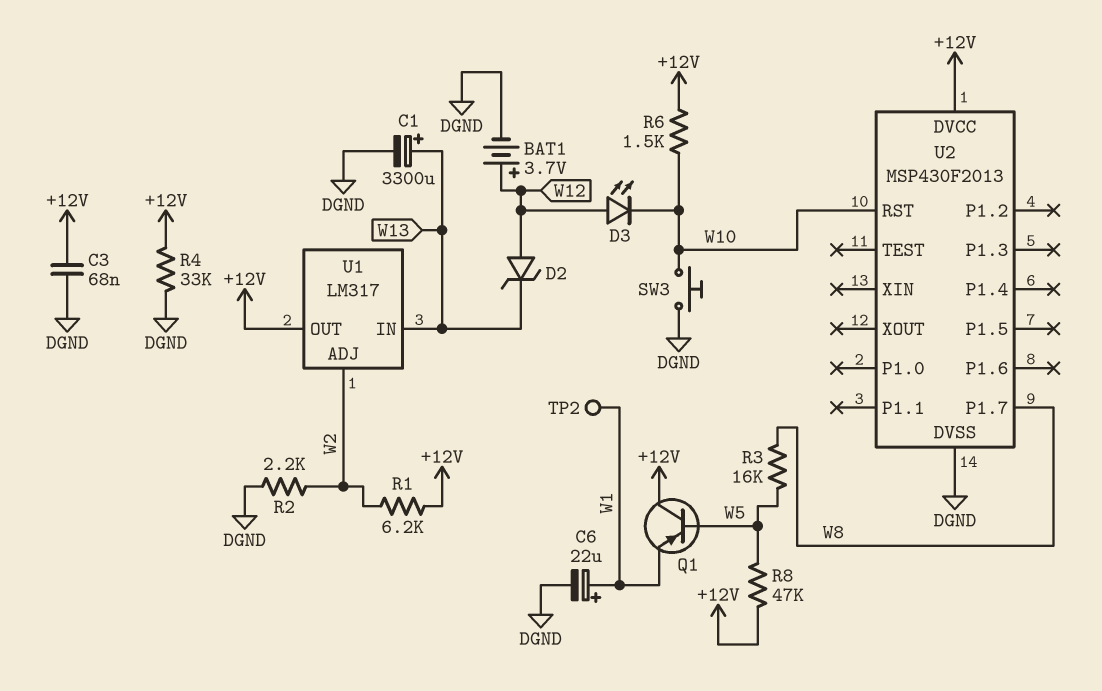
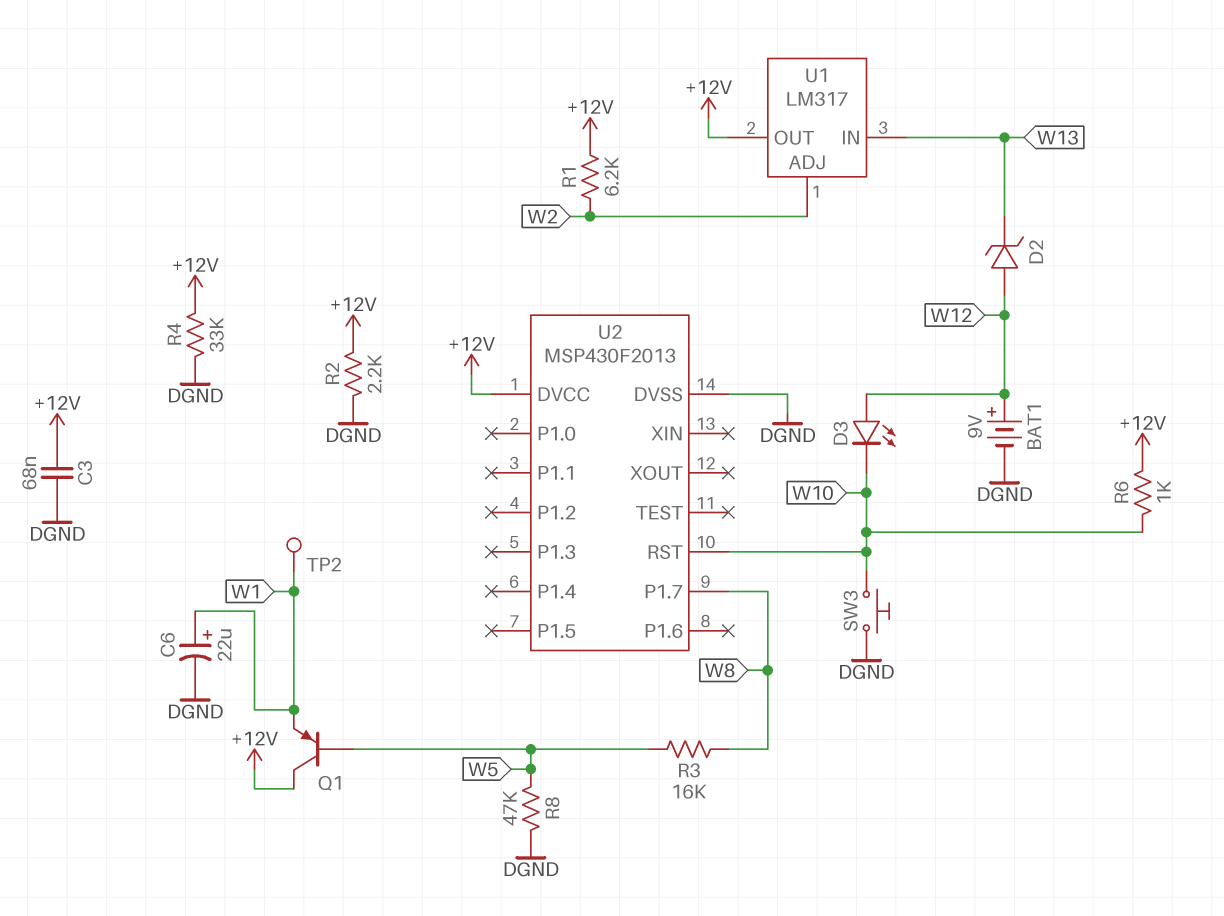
BAT1: 3.7V (plus W12, minus DGND) -> 9V (plus W12, minus DGND)
C1: 3300uF (plus W13, minus DGND) -> none
R2: 2.2k (DGND, W2) -> 2.2k (+12V, DGND)
R6: 1.5k (+12V, W10) -> 1k (+12V, W10)
R8: 47k (+12V, W5) -> 47k (DGND, W5)

